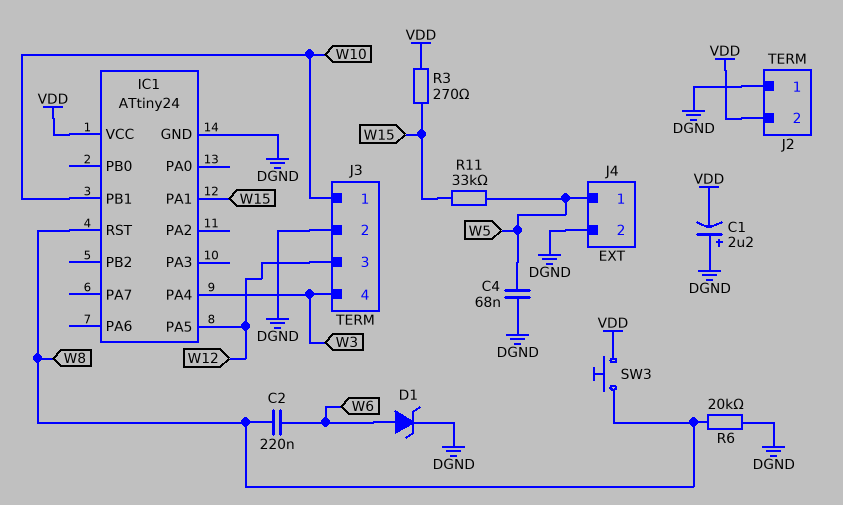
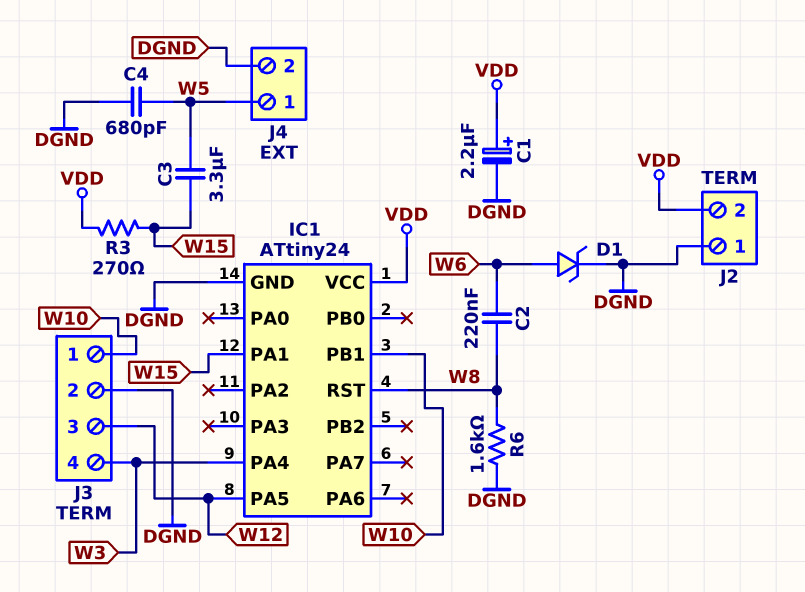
C1: 2.2uF (plus DGND, minus VDD) -> 2.2uF (plus VDD, minus DGND)
C3: none -> 3.3uF (W5, W15)
C4: 68nF (DGND, W5) -> 680pF (DGND, W5)
R6: 20k (DGND, W8) -> 1.6k (DGND, W8)
R11: 33k (W5, W15) -> none
SW3: button (VDD, W8) -> none

